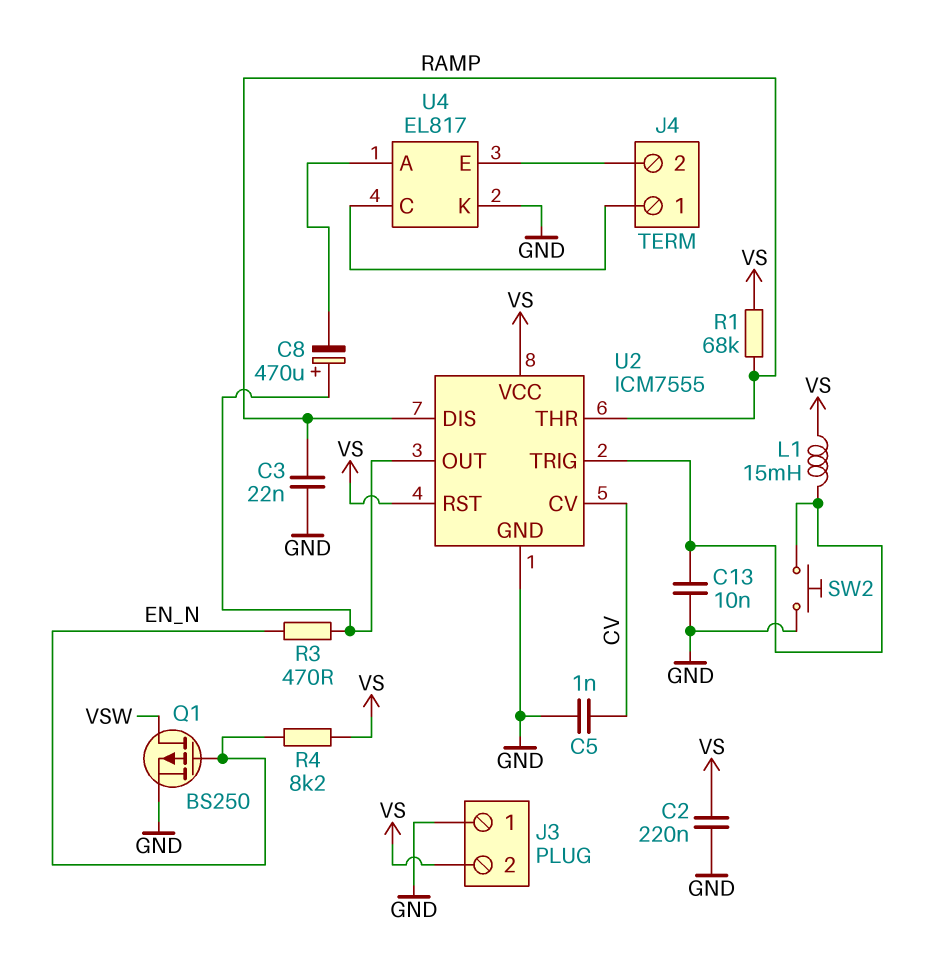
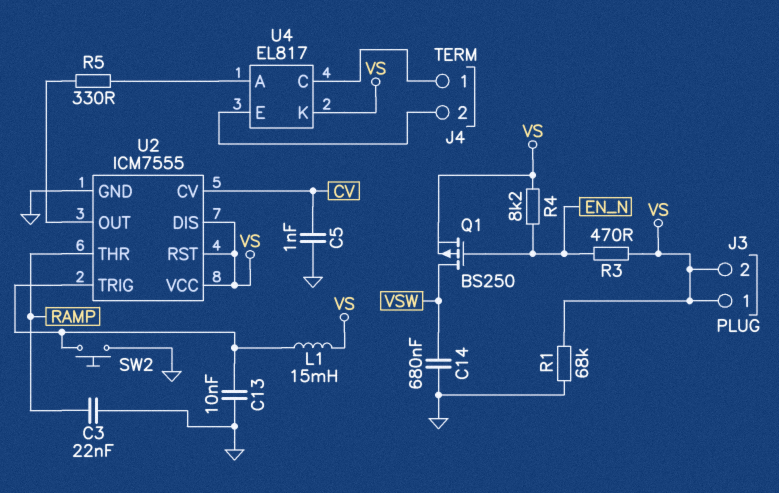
C2: 220nF (GND, VS) -> none
C8: 470uF (plus U2/OUT, minus U4/A) -> none
C14: none -> 680nF (GND, VSW)
J3 pin 1: GND -> VS
Q1: PMOS BS250 (G EN_N, D VSW, S GND) -> PMOS BS250 (G EN_N, D VSW, S VS)
R1: 68k (RAMP, VS) -> 68k (GND, VS)
R3: 470 (EN_N, U2/OUT) -> 470 (EN_N, VS)
R5: none -> 330 (U2/OUT, U4/A)
U2 pin DIS: RAMP -> VS
U4 pin K: GND -> VS

